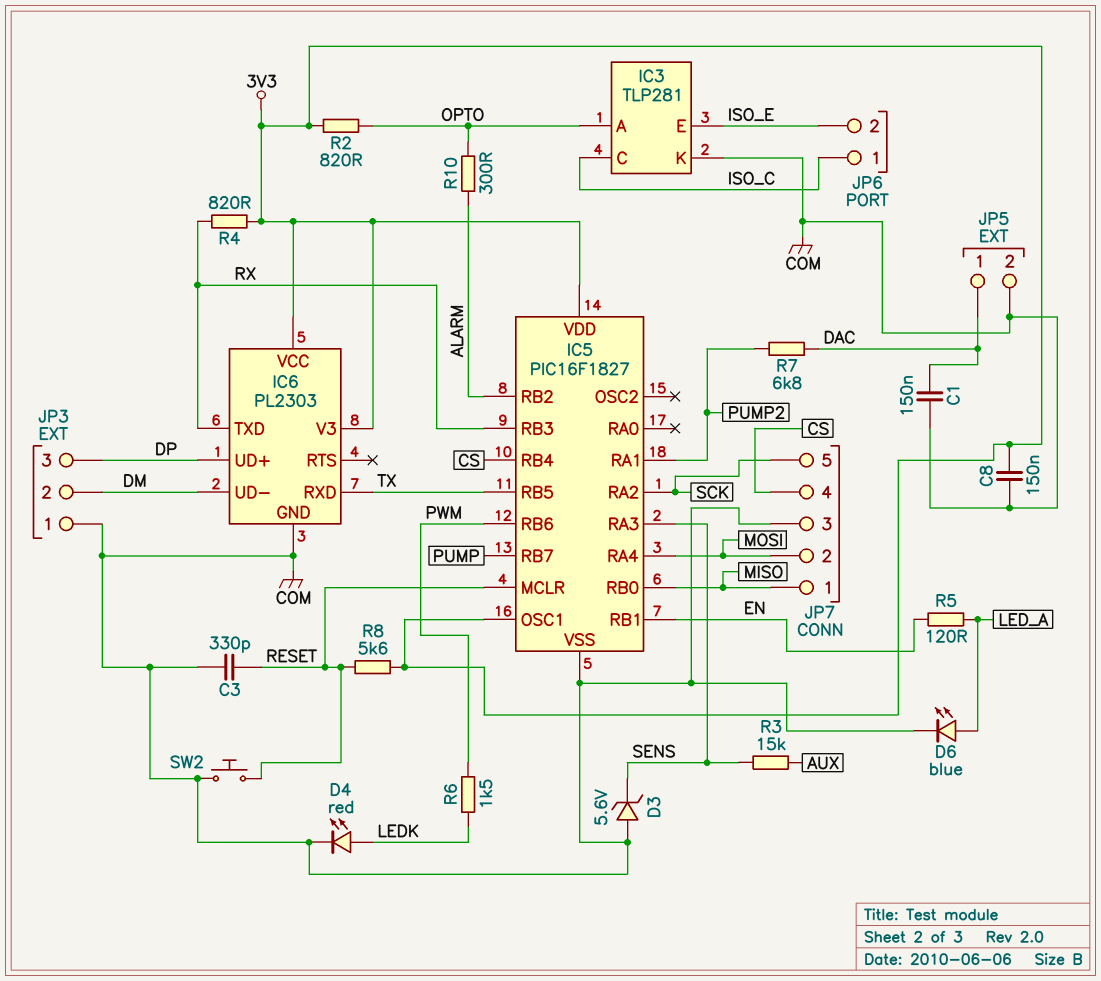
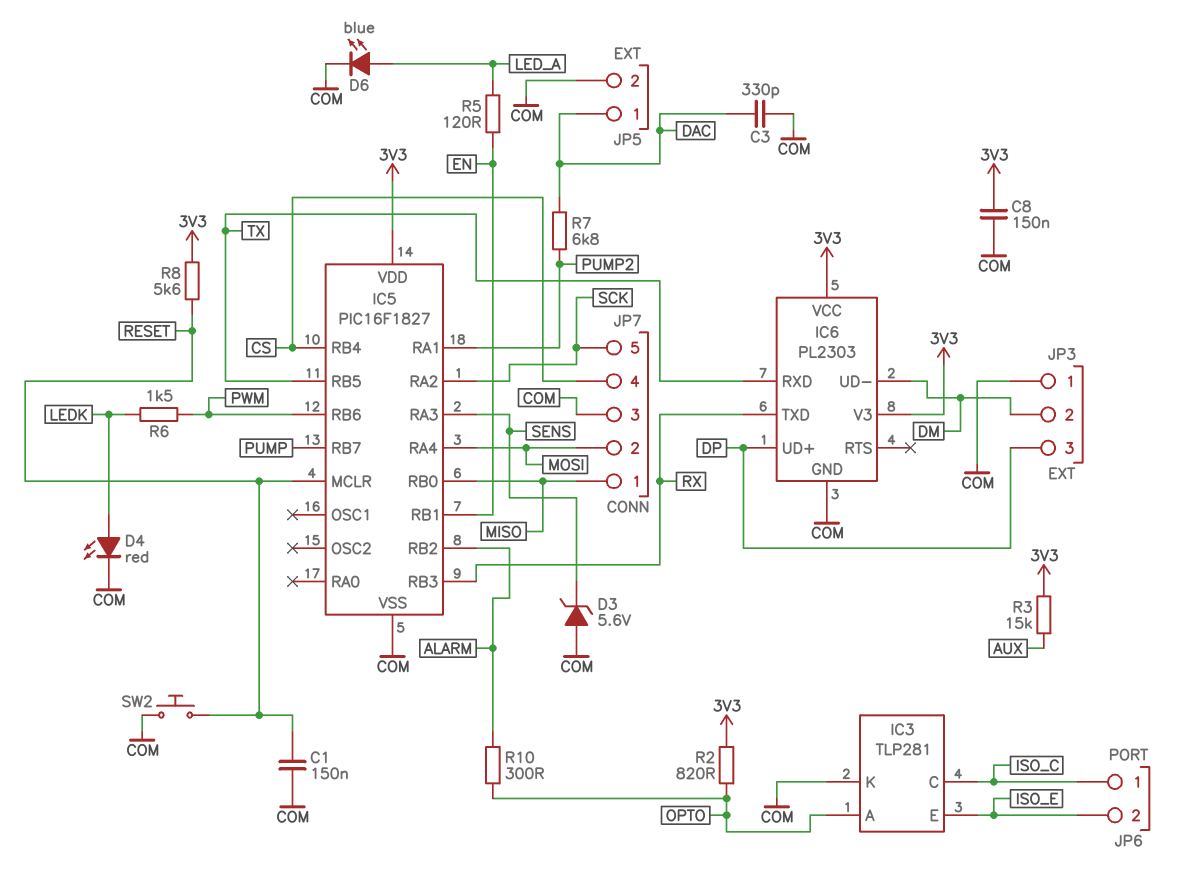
C1: 150nF (COM, DAC) -> 150nF (COM, RESET)
C3: 330pF (COM, RESET) -> 330pF (COM, DAC)
IC5 pin OSC1: 3V3 -> none
R3: 15k (AUX, SENS) -> 15k (3V3, AUX)
R4: 820 (3V3, RX) -> none

